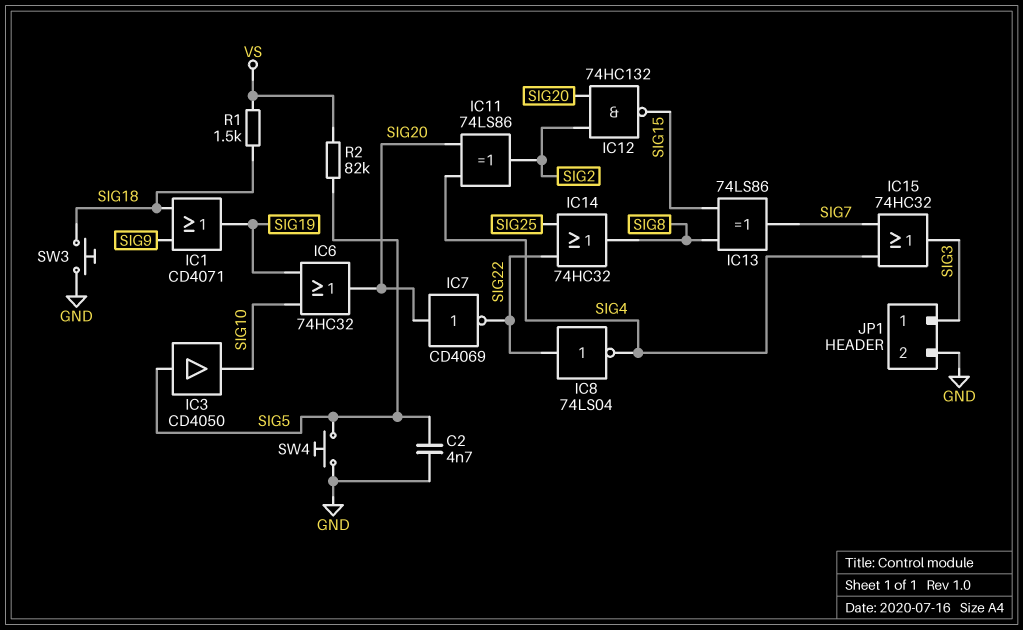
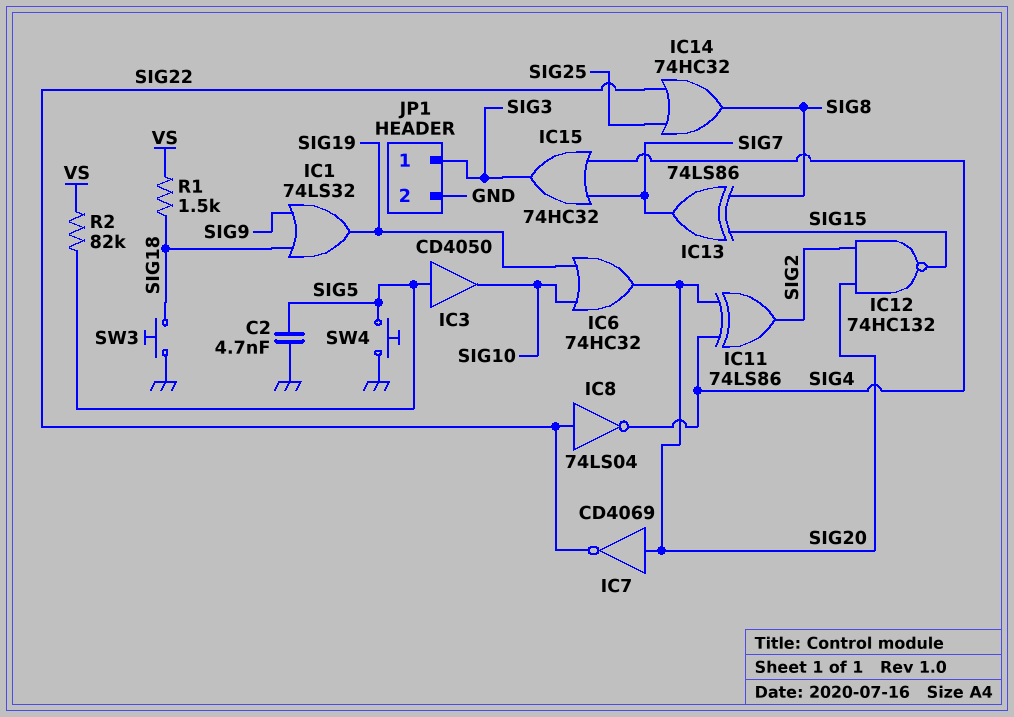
IC1: OR CD4071 (in SIG9, in SIG18, out SIG19) -> OR 74LS32 (in SIG9, in SIG18, out SIG19)

